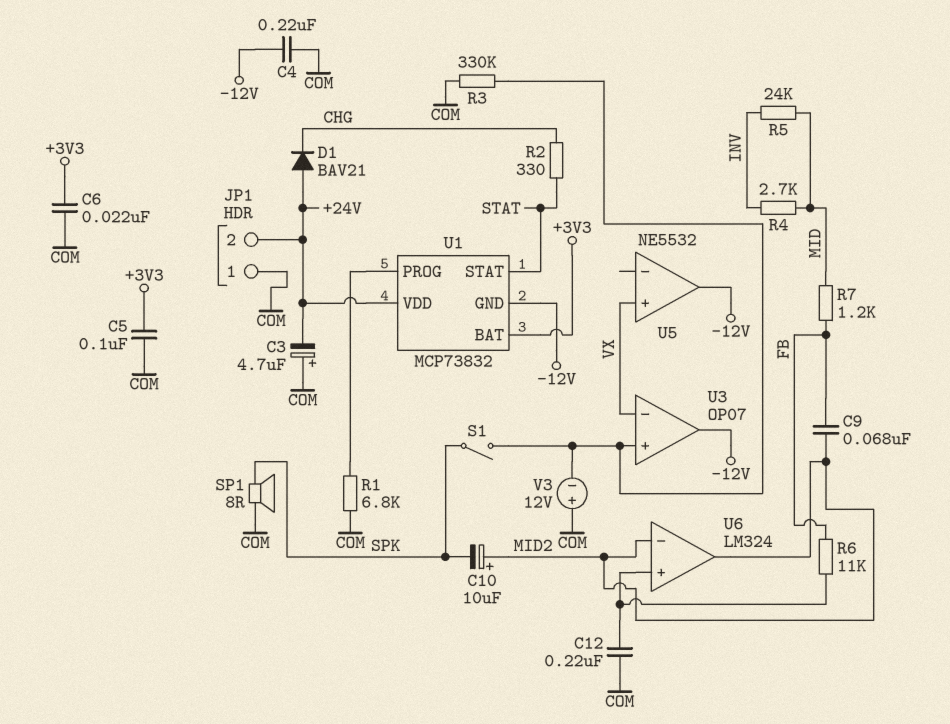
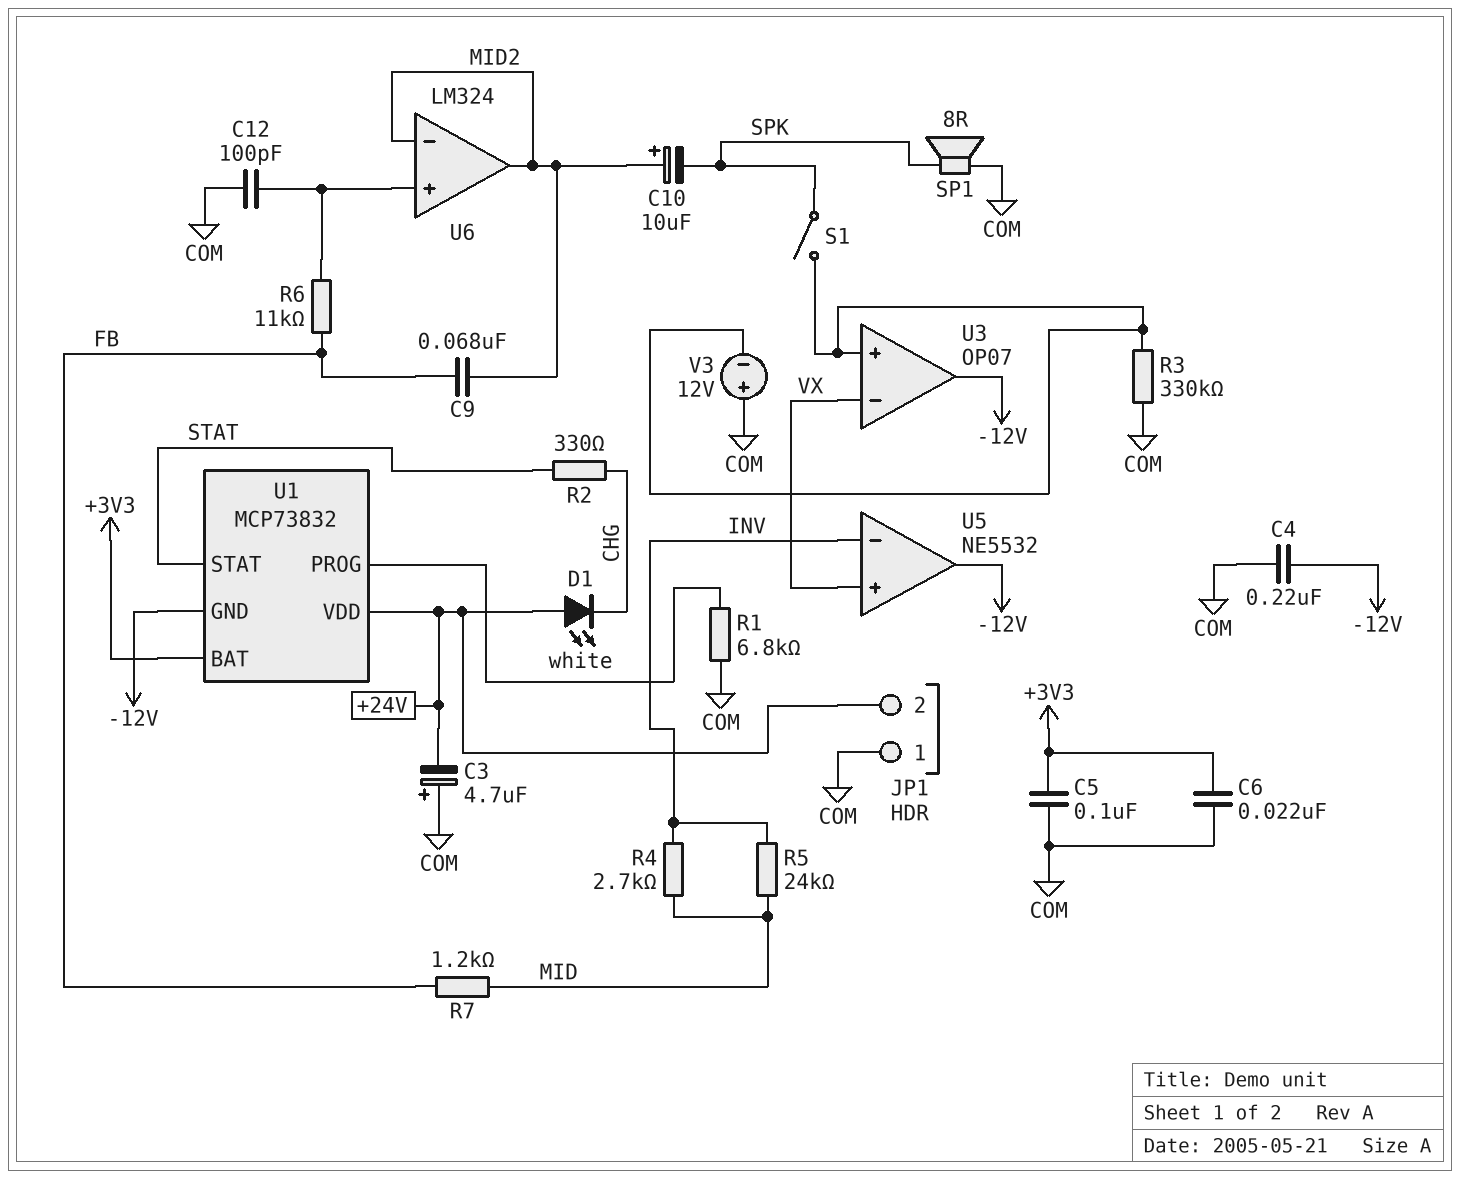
C12: 220nF (COM, U6/in+) -> 100pF (COM, U6/in+)
D1: diode BAV21 (A +24V, K CHG) -> LED white (A +24V, K CHG)
U5 pin in-: none -> INV

